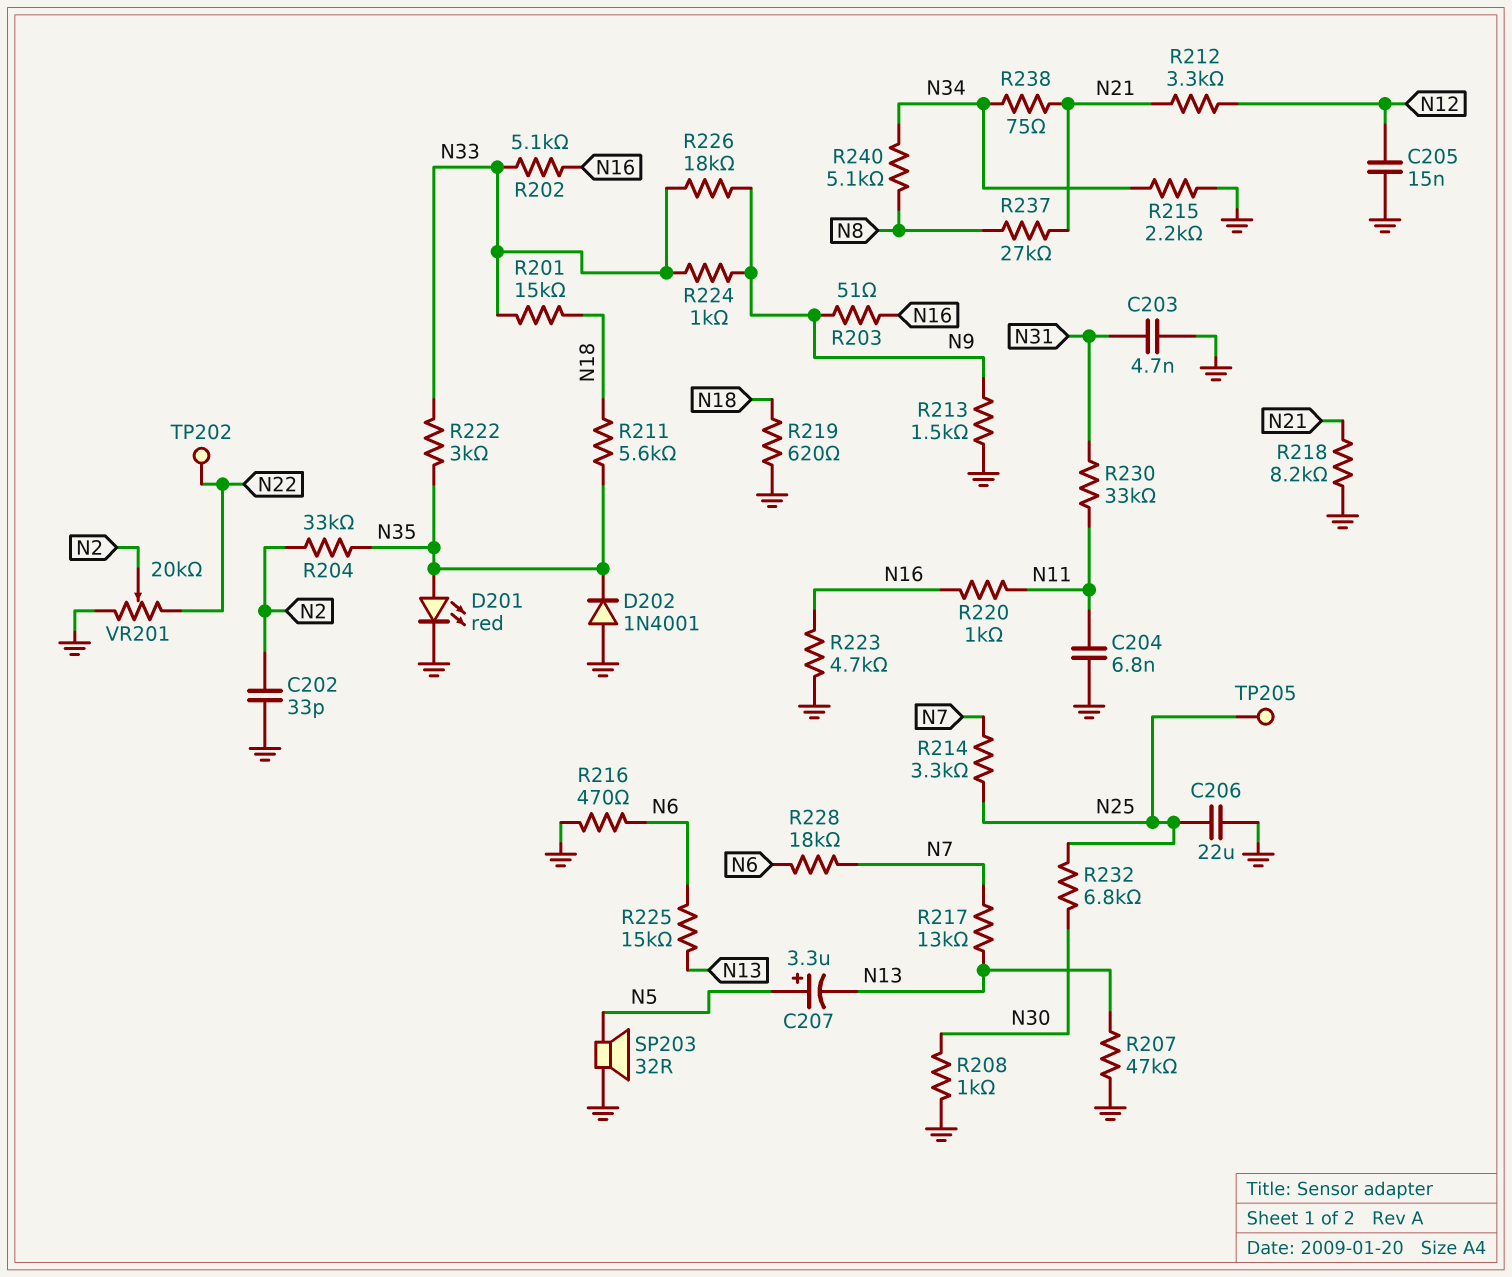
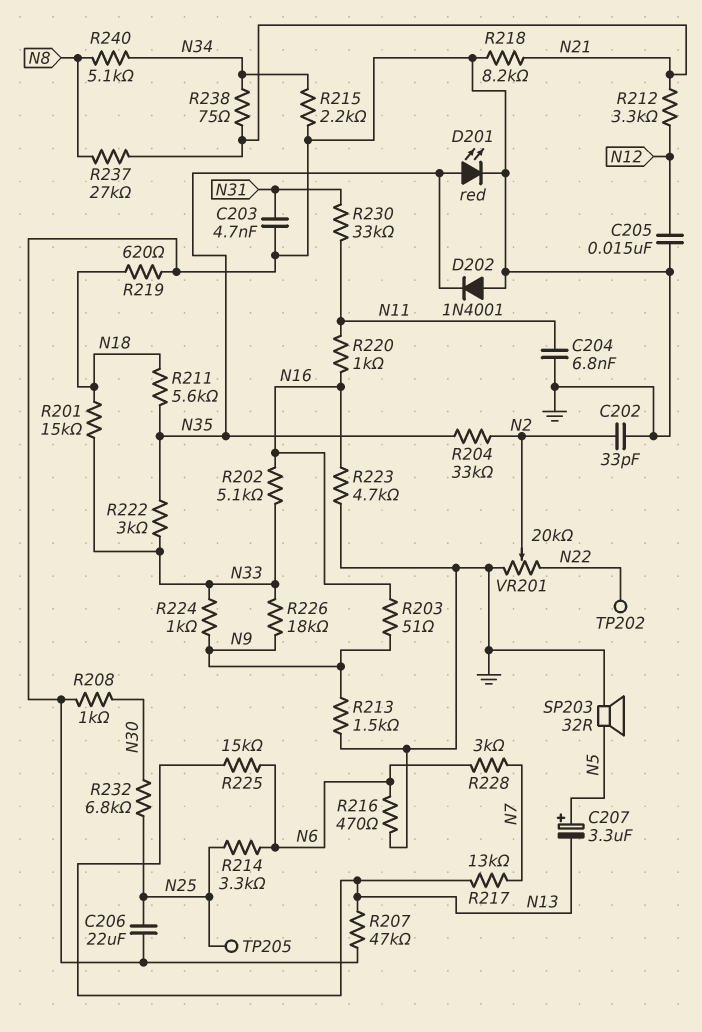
R214: 3.3k (N7, N25) -> 3.3k (N6, N25)
R228: 18k (N6, N7) -> 3k (N6, N7)

